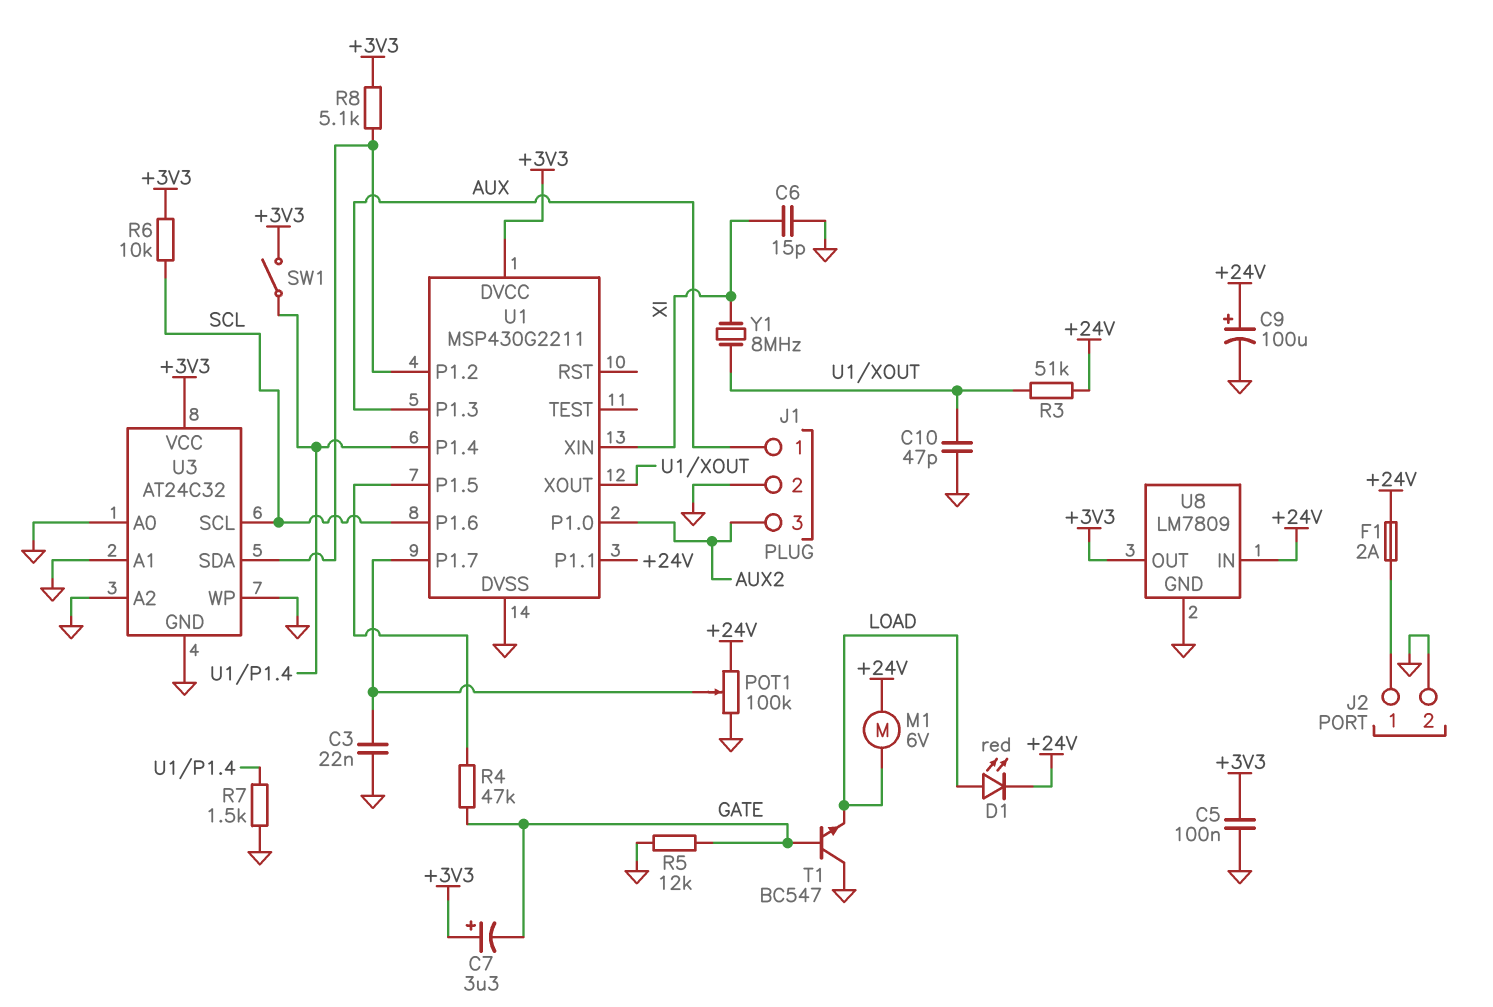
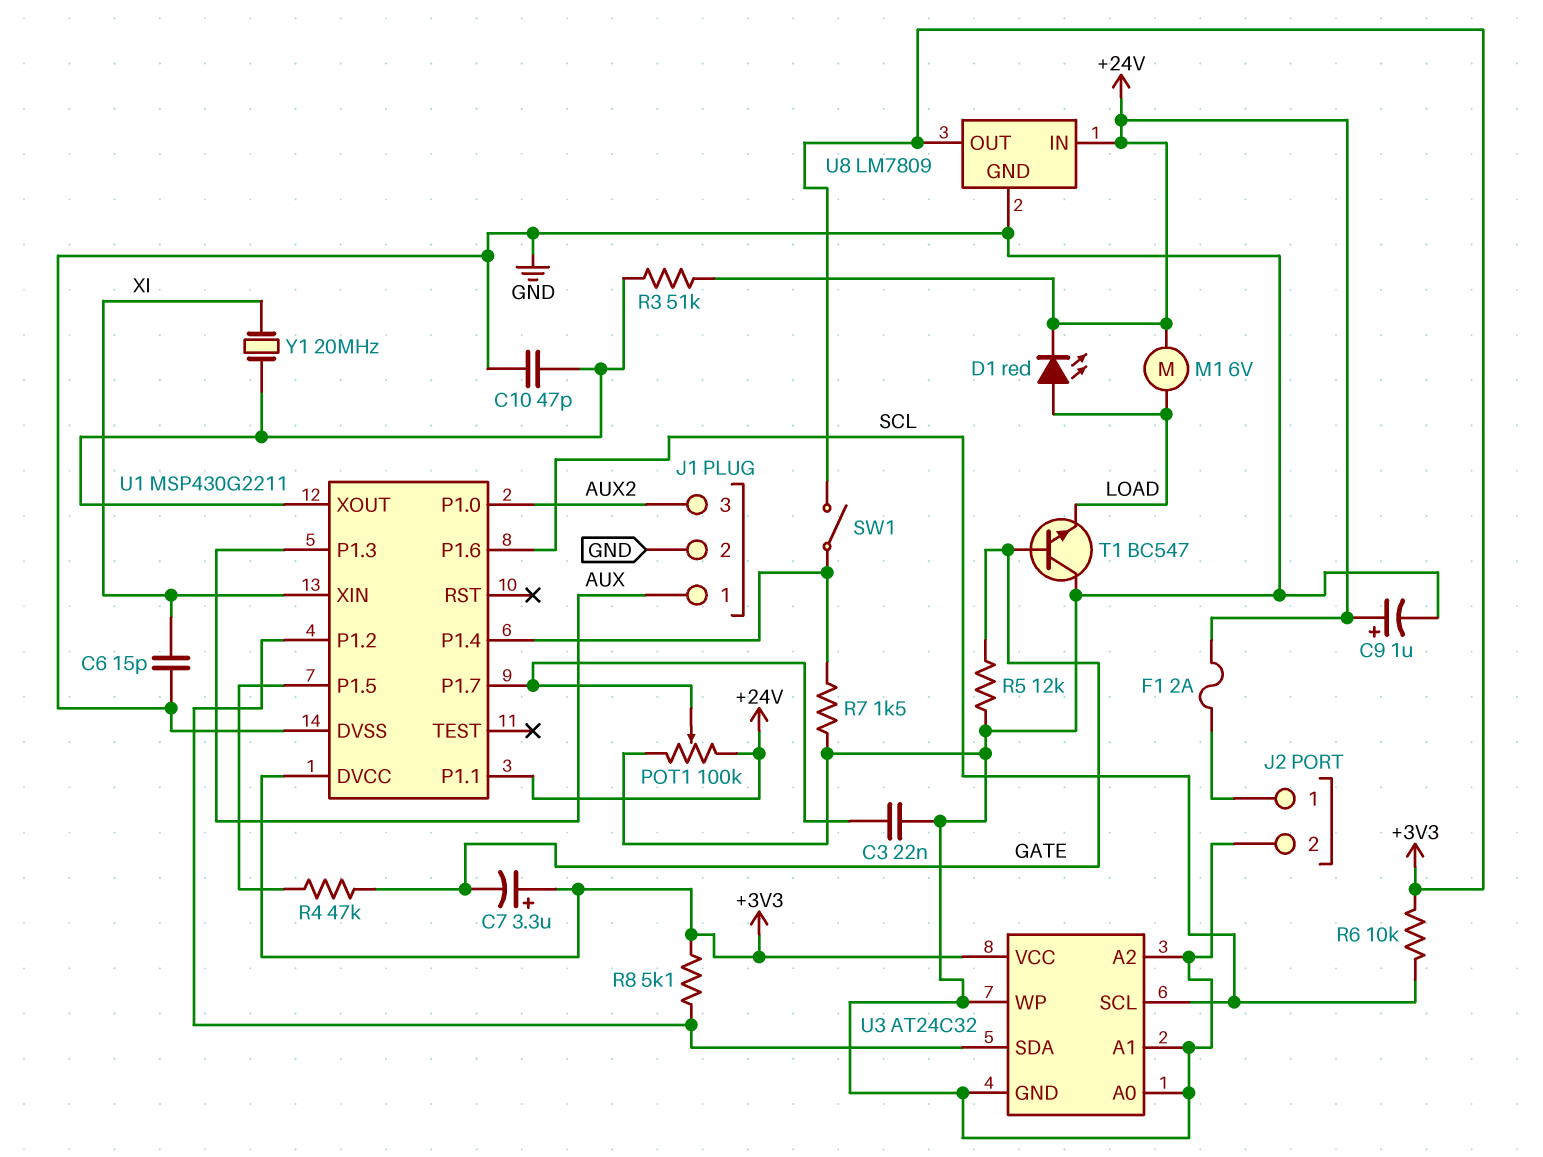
C5: 100nF (+3V3, GND) -> none
C9: 100uF (plus +24V, minus GND) -> 1uF (plus +24V, minus GND)
Y1: 8MHz (U1/XOUT, XI) -> 20MHz (U1/XOUT, XI)

